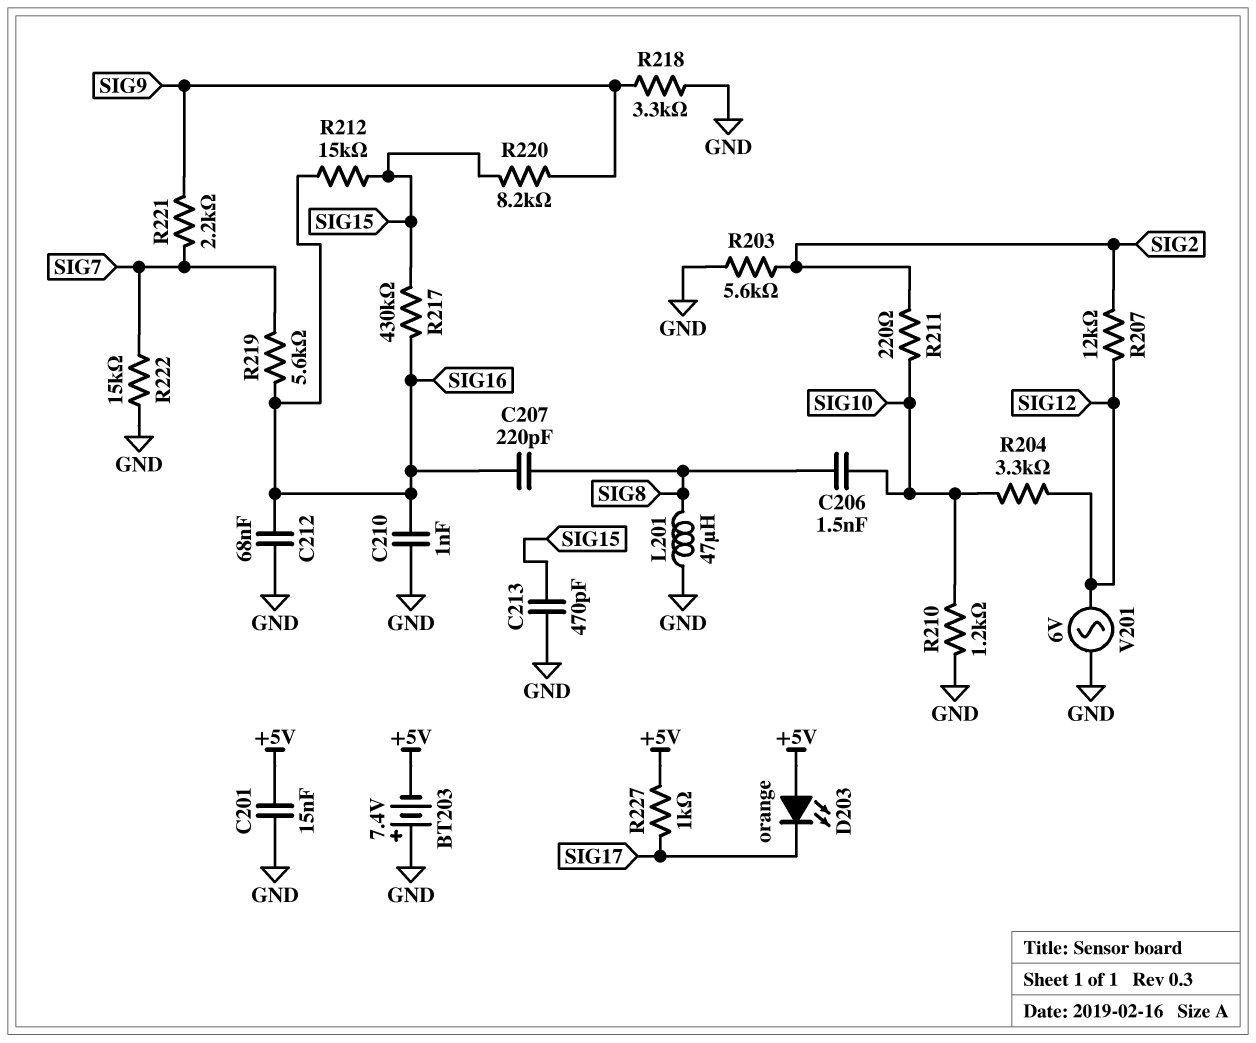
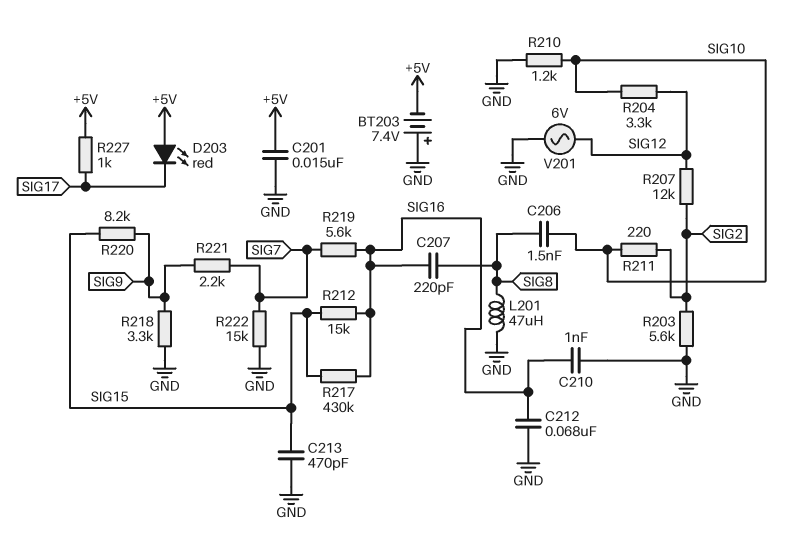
D203: LED orange (A +5V, K SIG17) -> LED red (A +5V, K SIG17)

